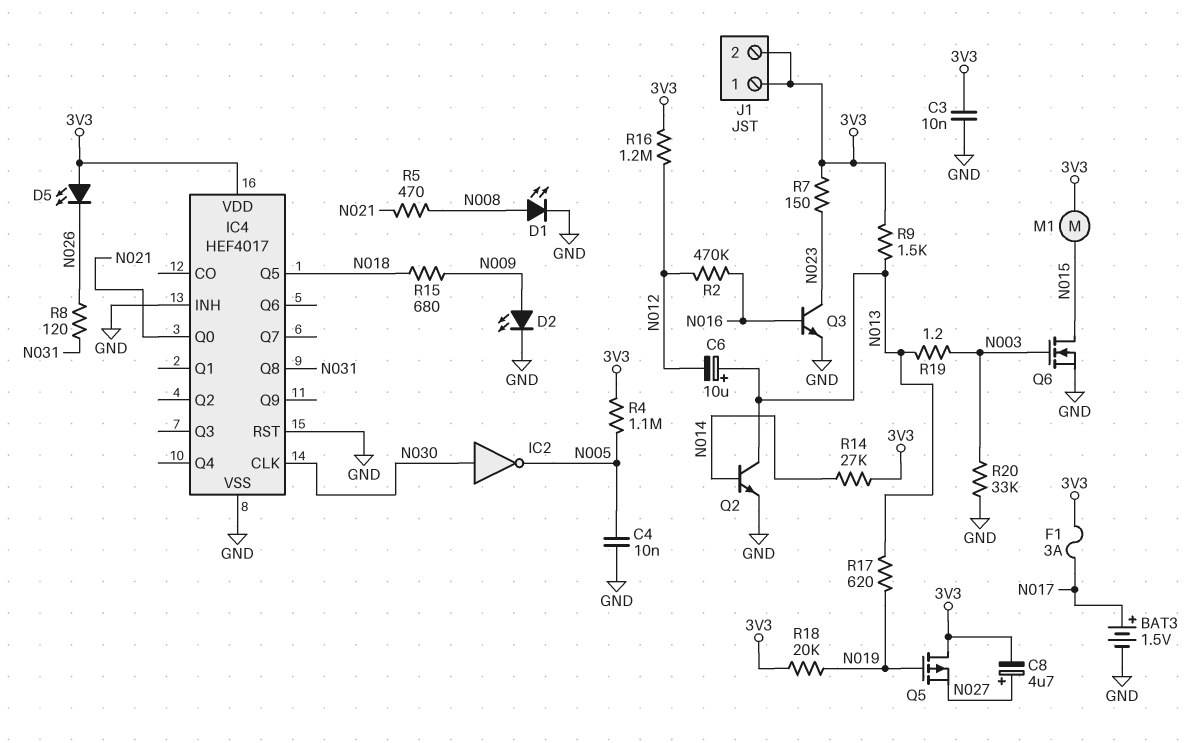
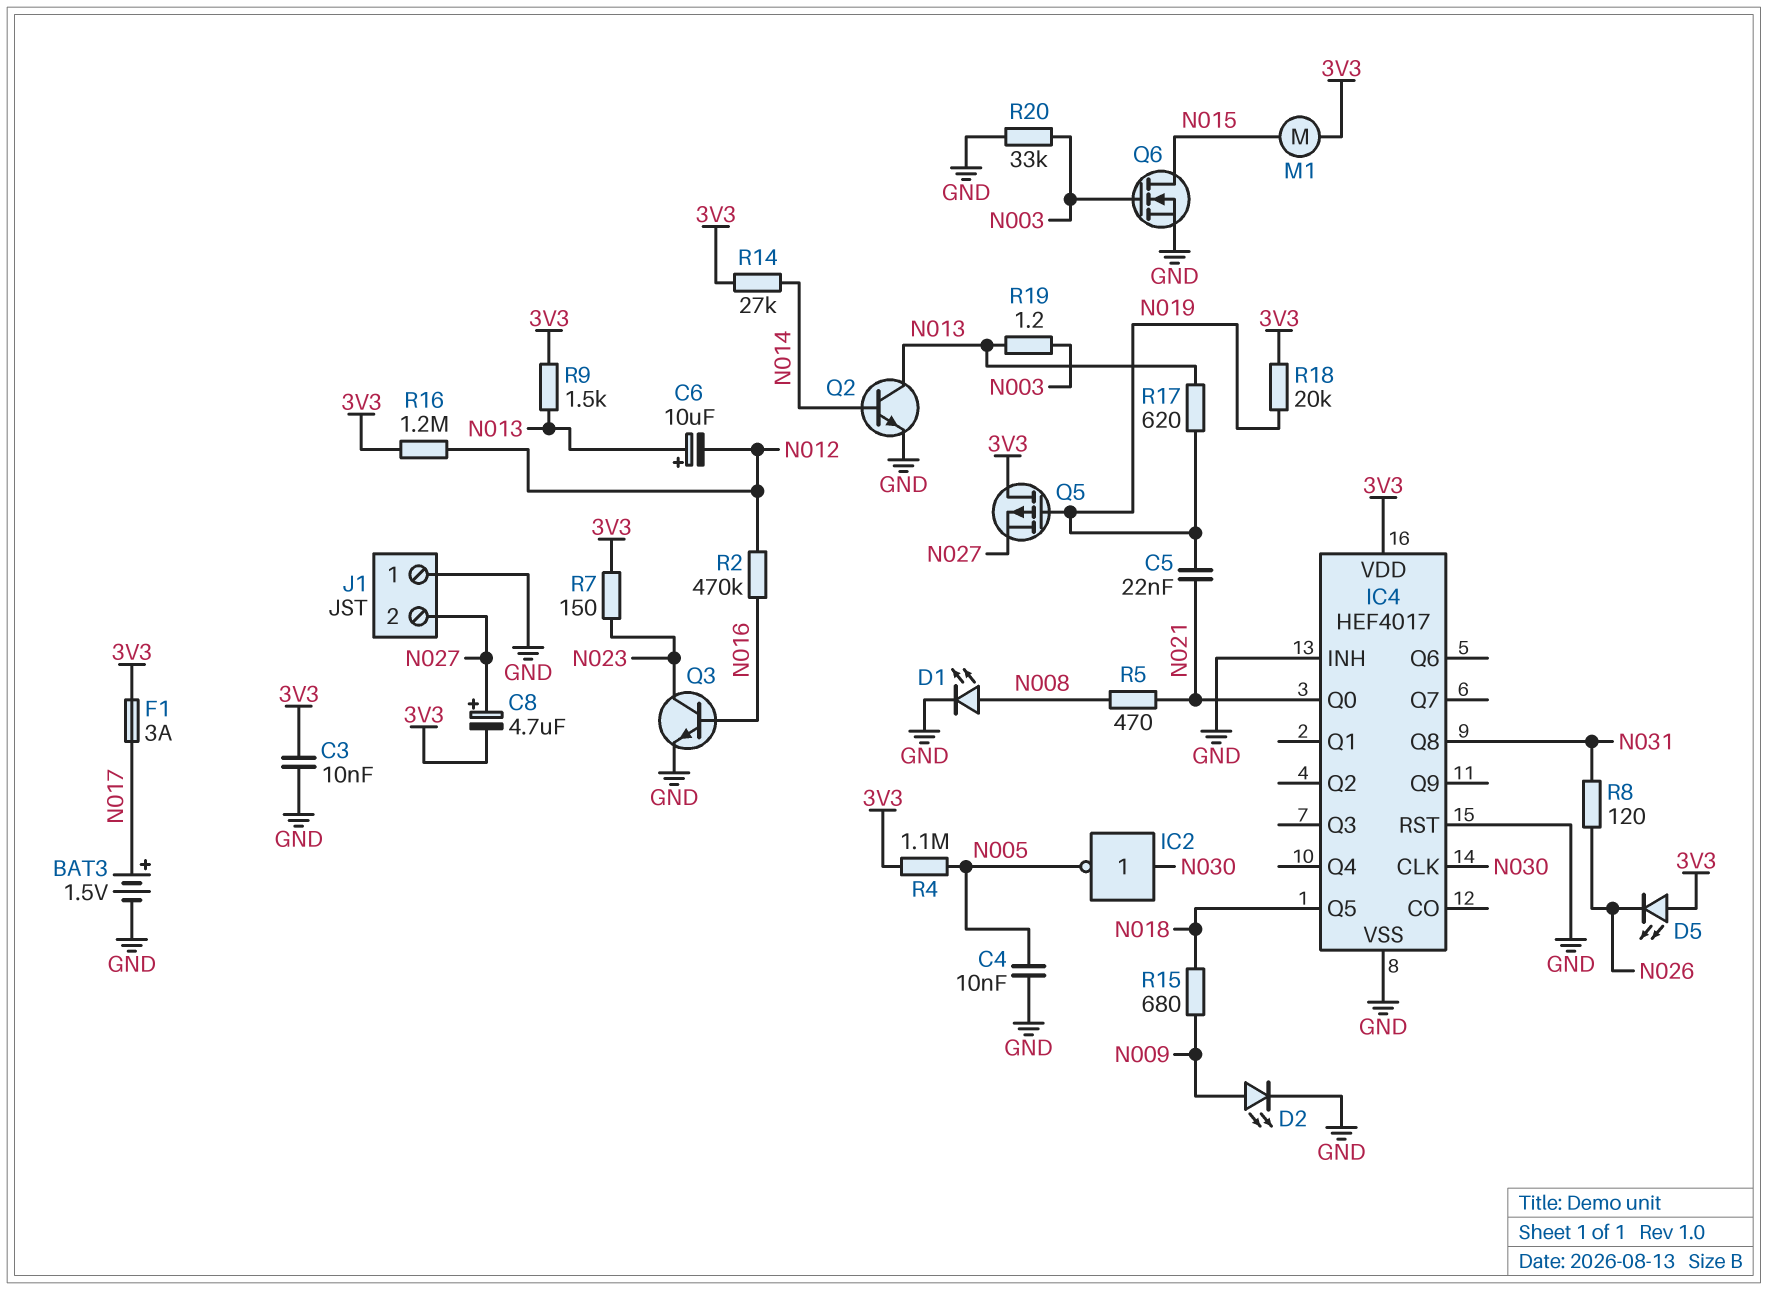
C5: none -> 22nF (N019, N021)
J1 pin 1: 3V3 -> GND
J1 pin 2: 3V3 -> N027

